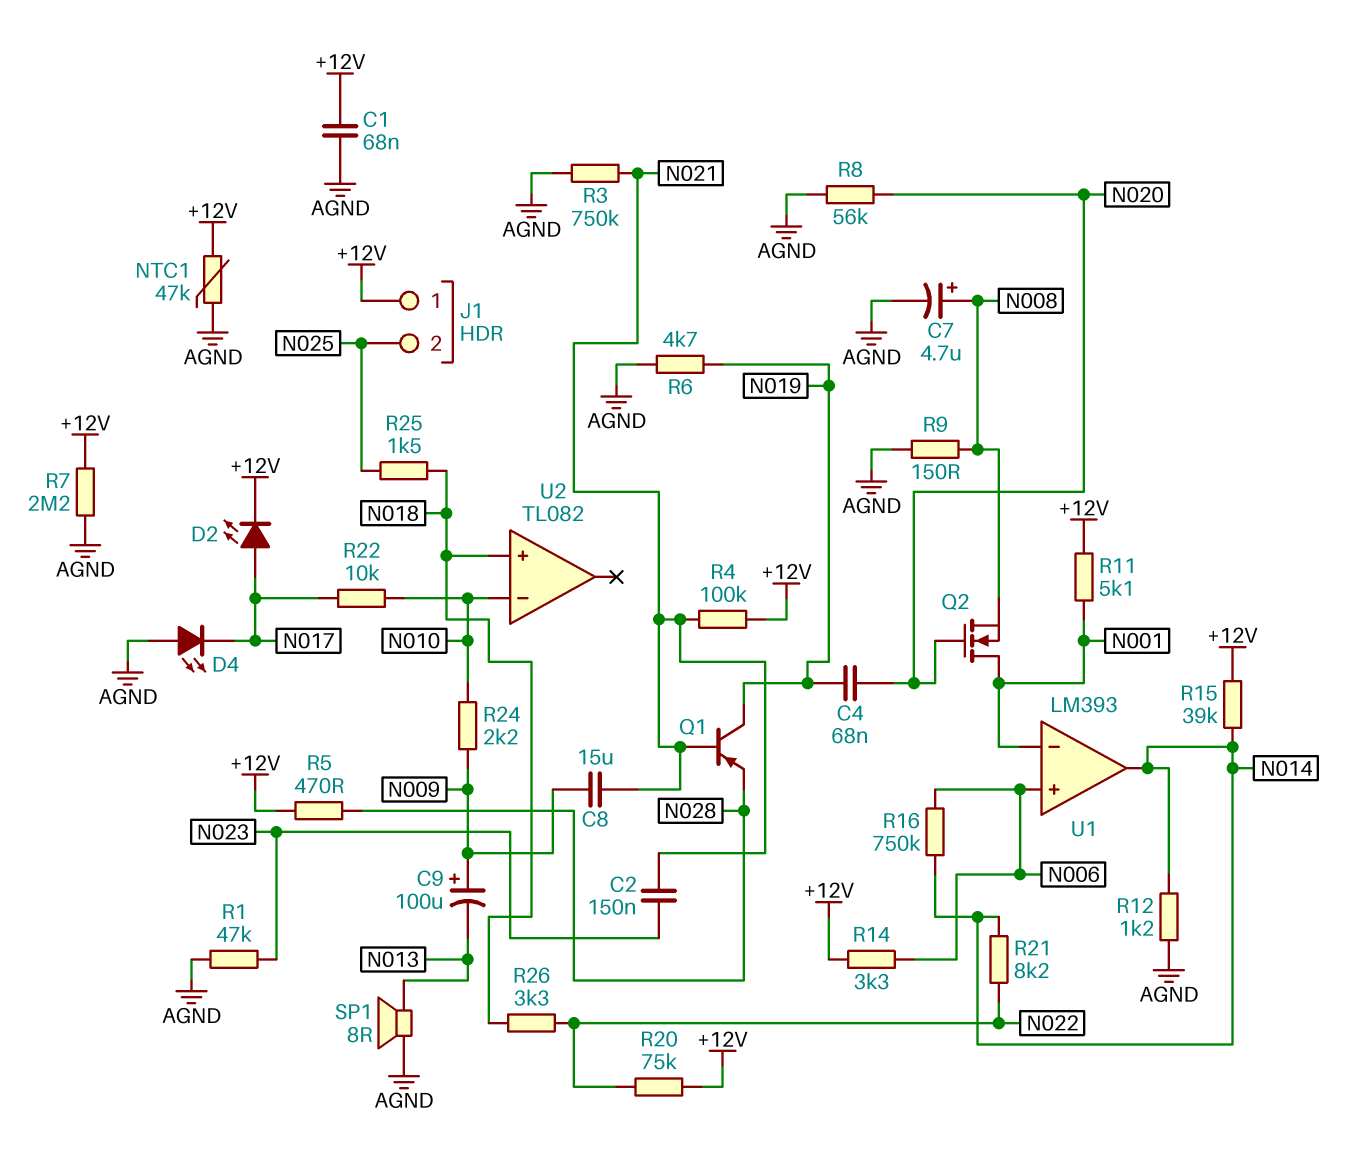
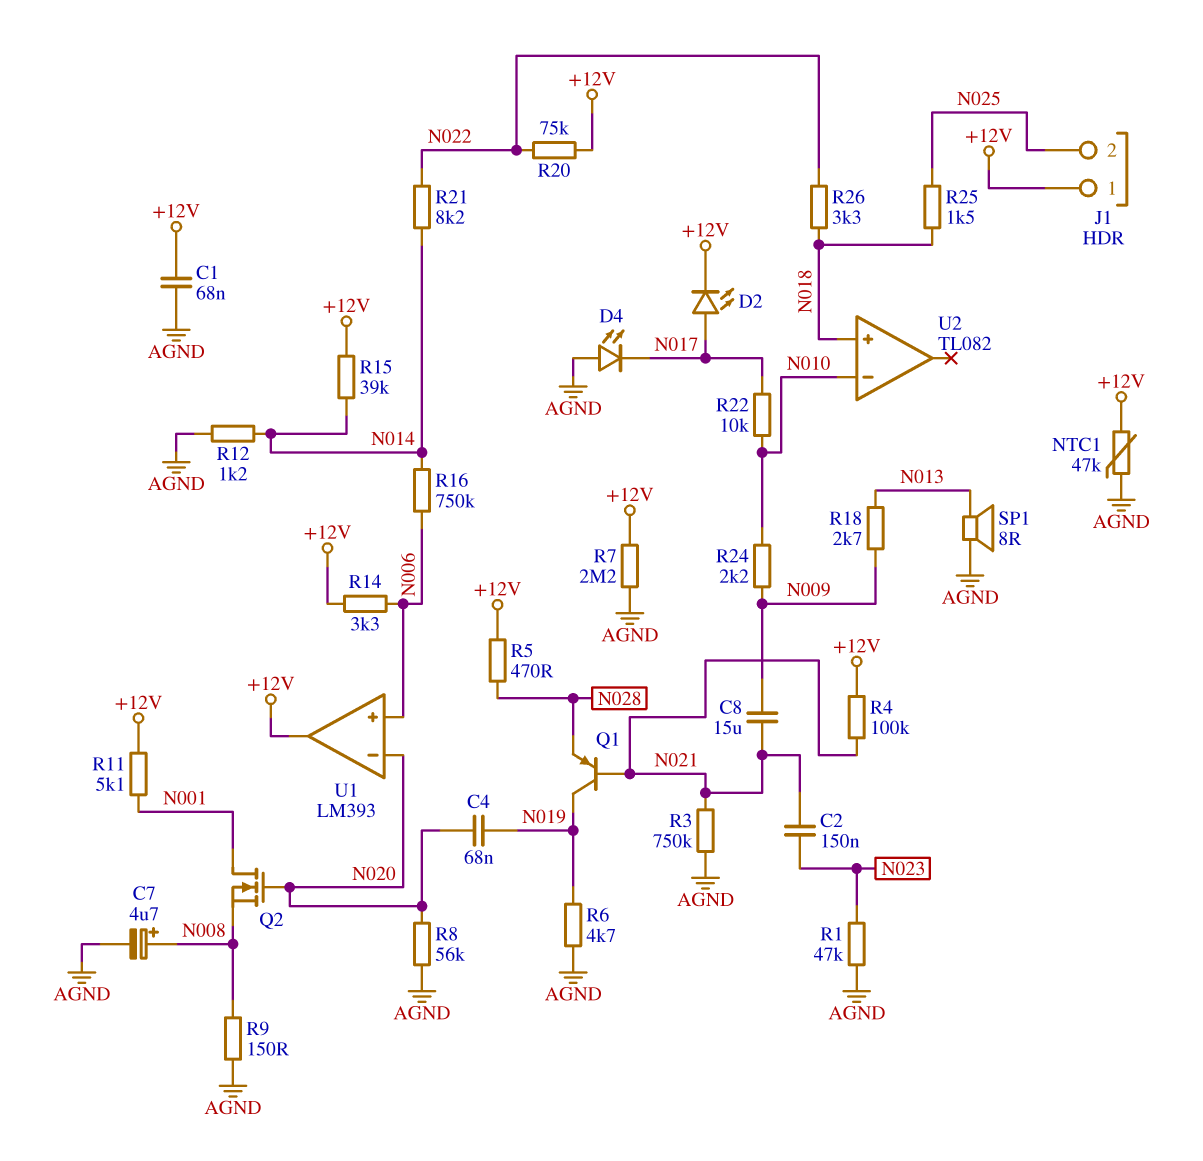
C9: 100uF (plus N009, minus N013) -> none
R18: none -> 2.7k (N009, N013)
U1 pin in-: N001 -> N020
U1 pin out: N014 -> +12V

